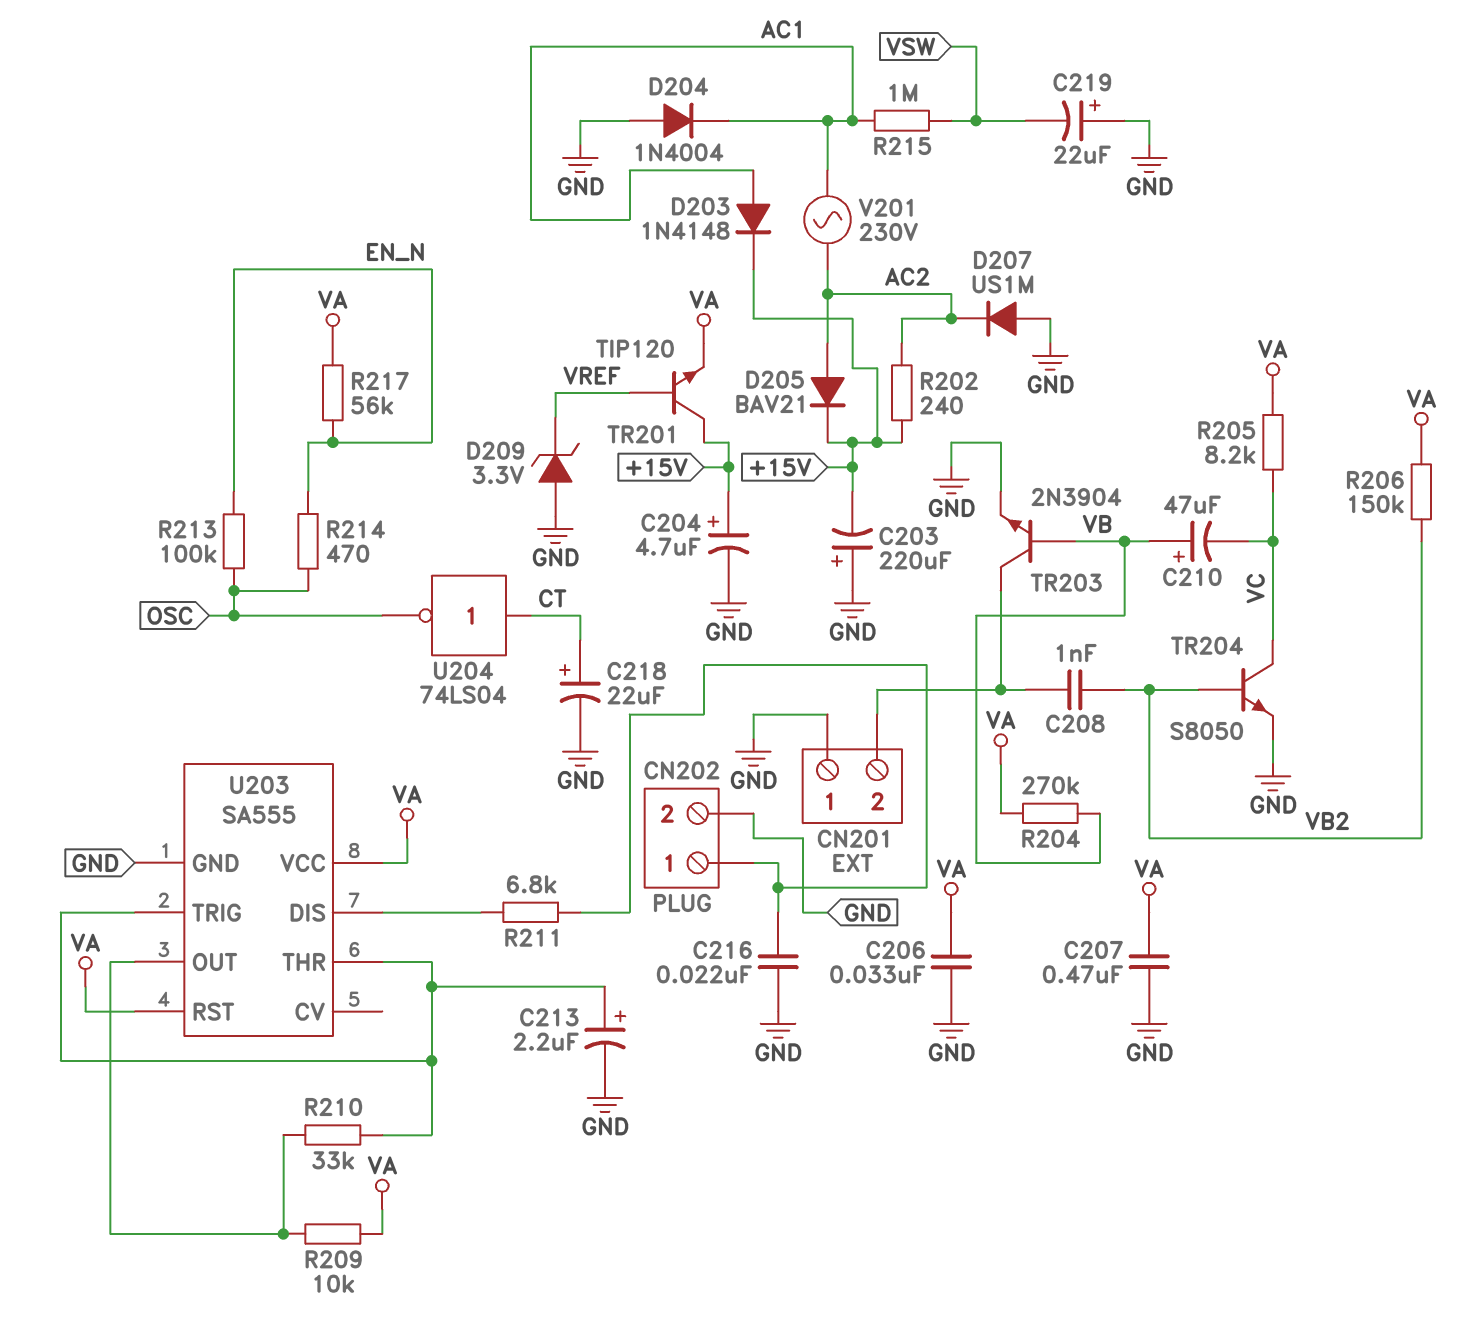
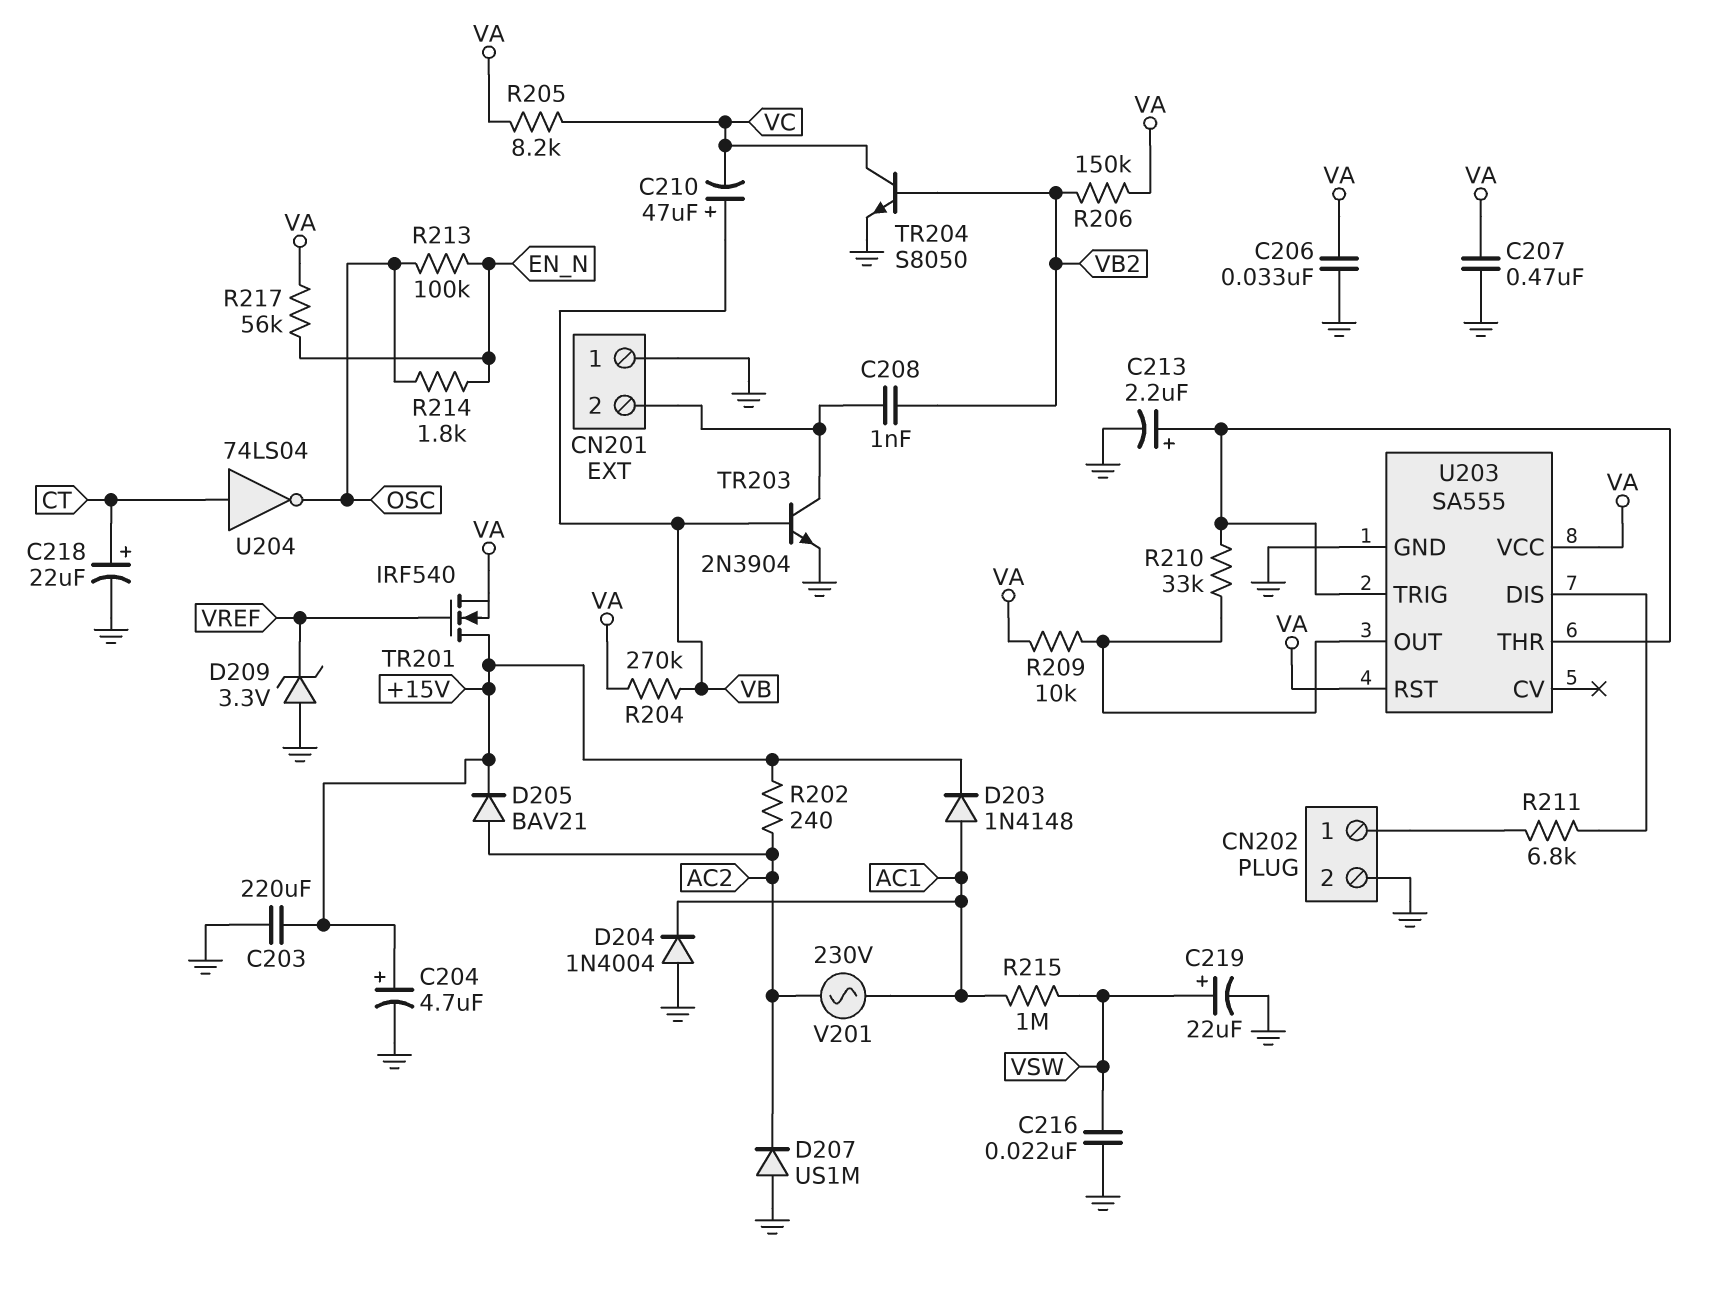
C203: 220uF (plus GND, minus +15V) -> 220uF (+15V, GND)
C216: 22nF (CN202/1, GND) -> 22nF (GND, VSW)
C219: 22uF (plus GND, minus VSW) -> 22uF (plus VSW, minus GND)
R214: 470 (EN_N, OSC) -> 1.8k (EN_N, OSC)
TR201: NPN TIP120 (B VREF, C +15V, E VA) -> NMOS IRF540 (G VREF, D +15V, S VA)

